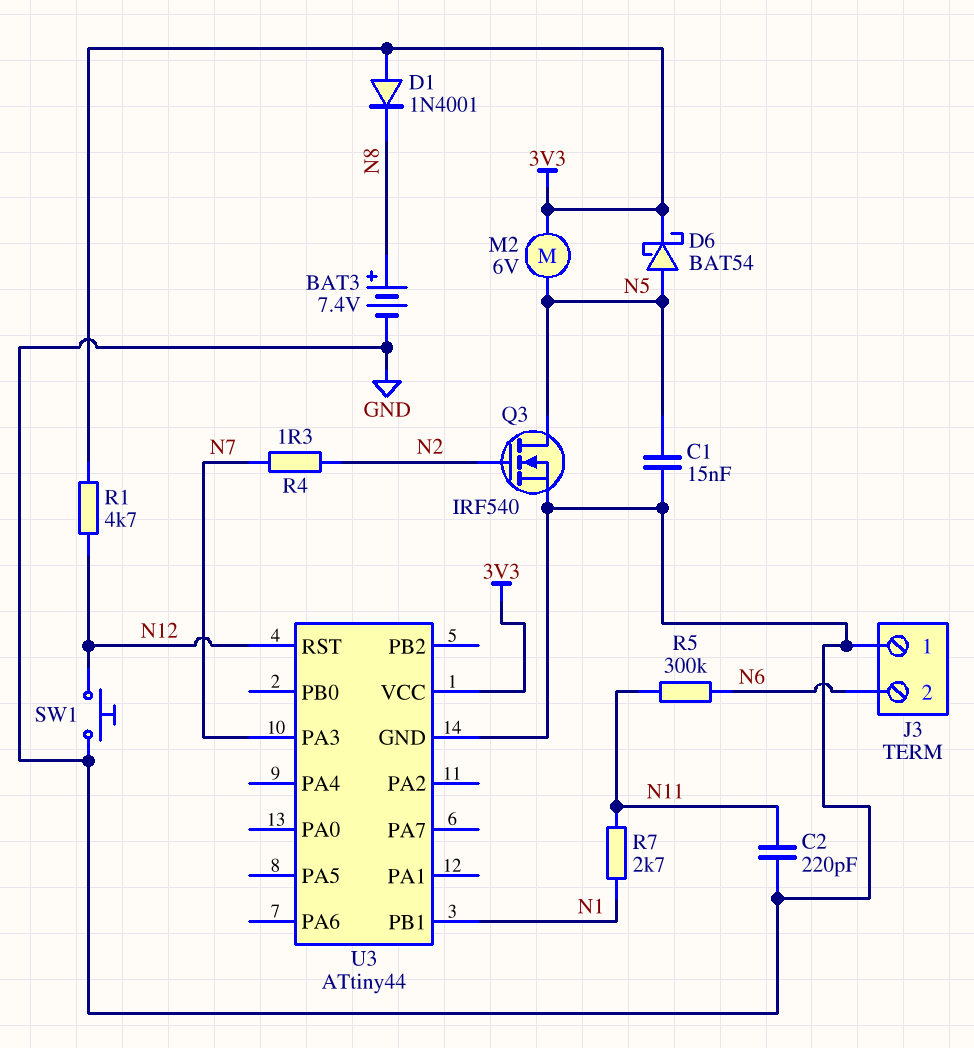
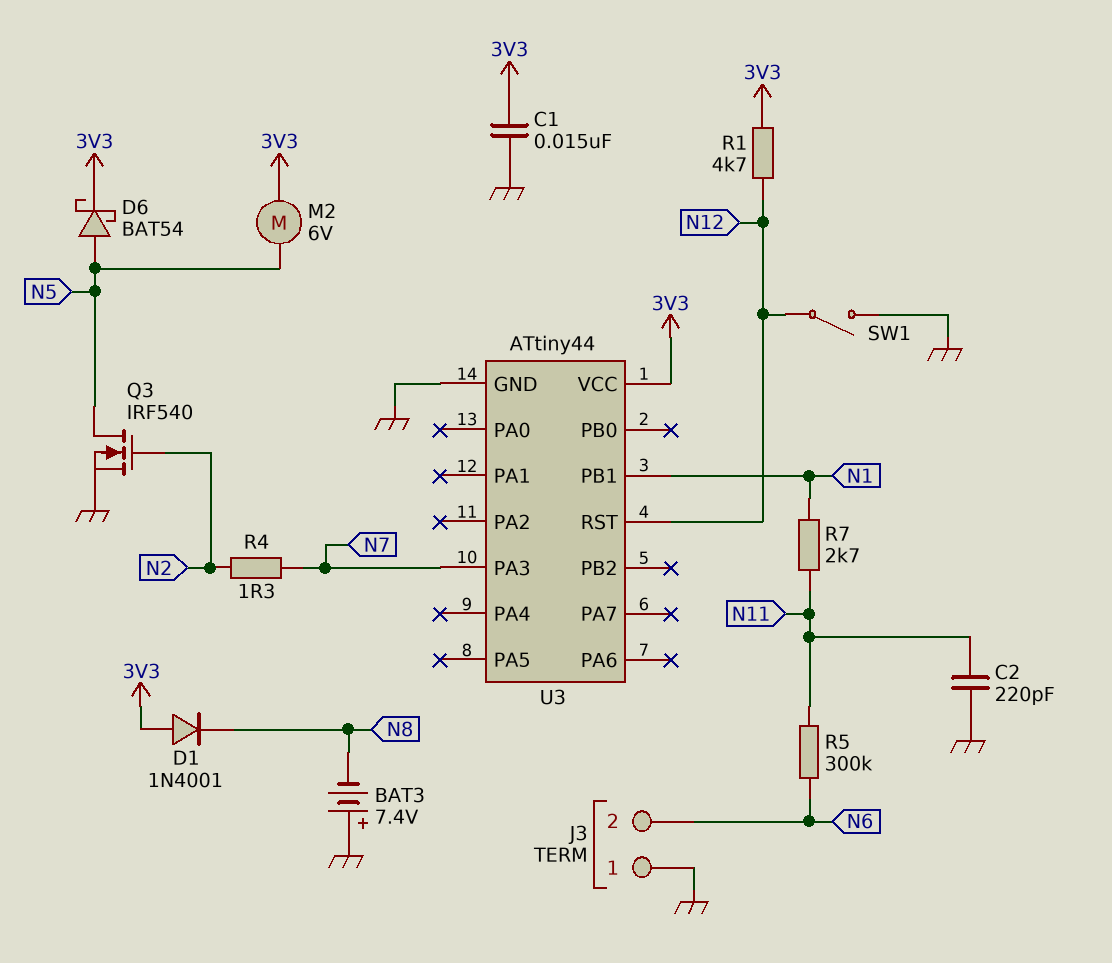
BAT3: 7.4V (plus N8, minus GND) -> 7.4V (plus GND, minus N8)
C1: 15nF (GND, N5) -> 15nF (3V3, GND)
SW1: button (GND, N12) -> switch (GND, N12)

